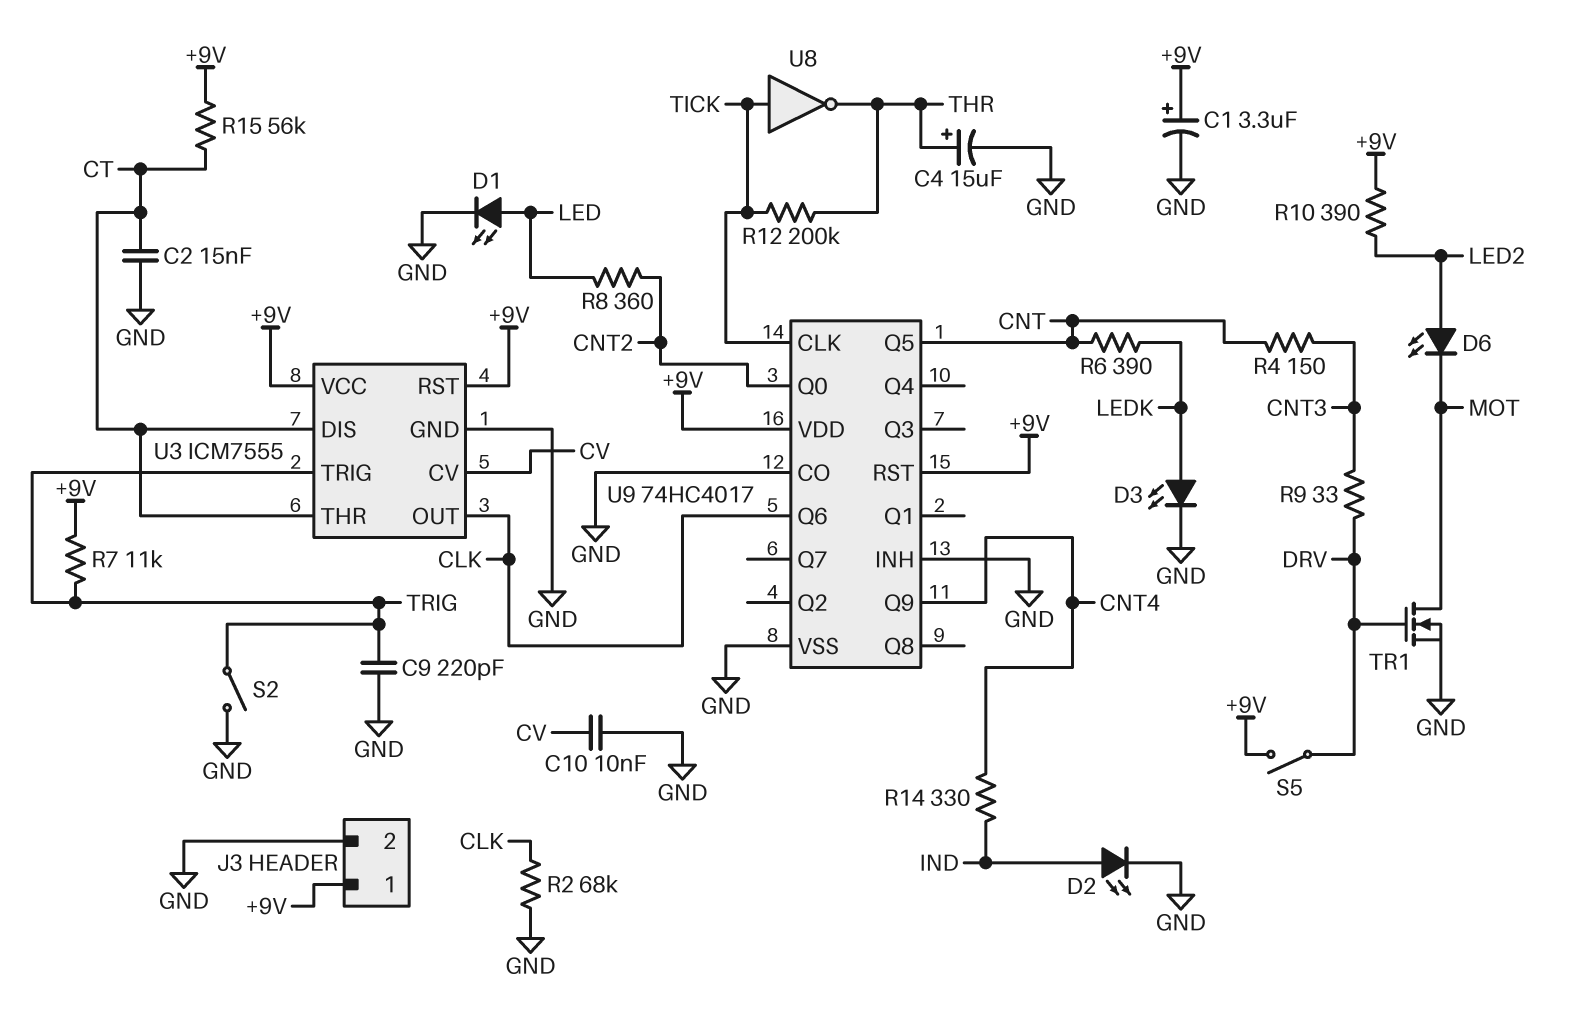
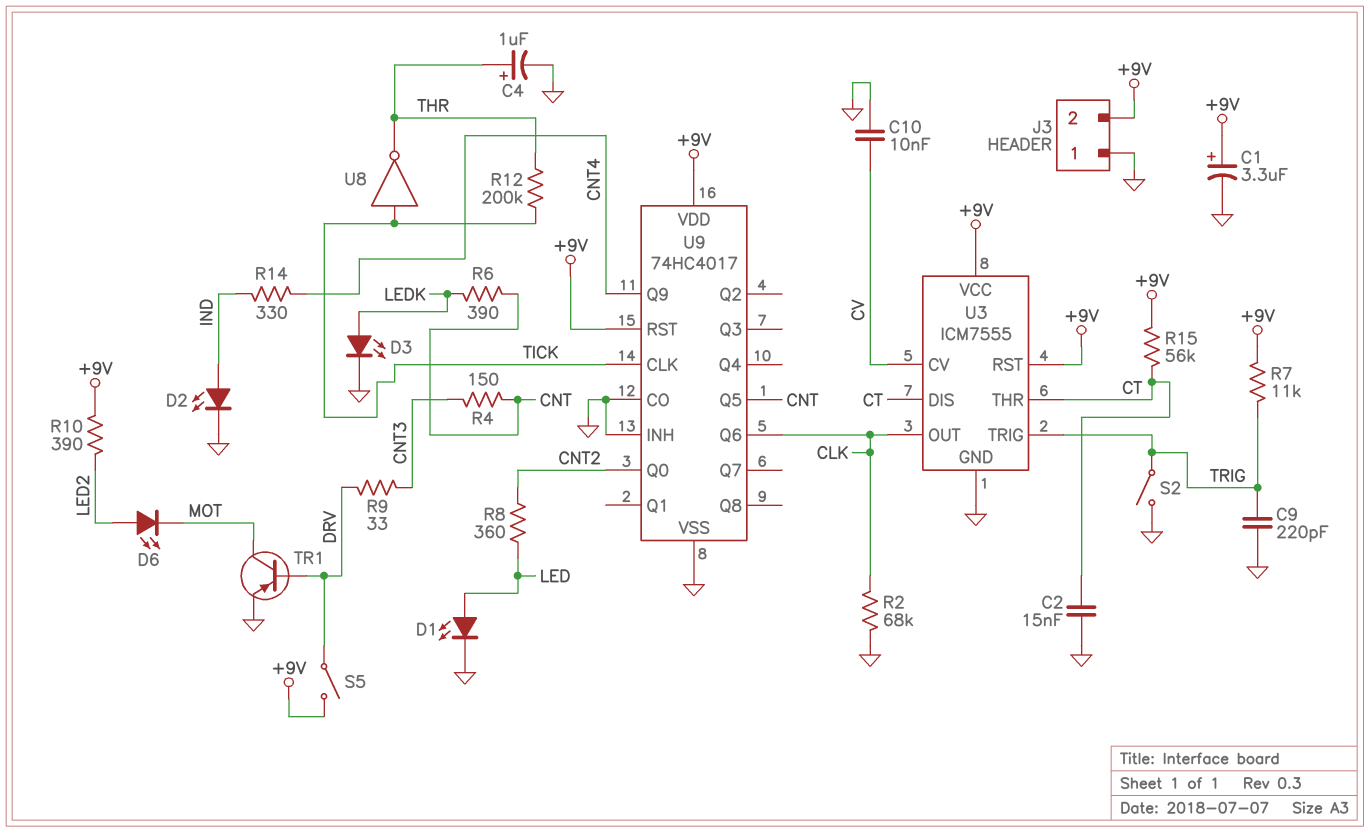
C4: 15uF (plus THR, minus GND) -> 1uF (plus THR, minus GND)
J3 pin 1: +9V -> GND
J3 pin 2: GND -> +9V
TR1: NMOS (G DRV, D MOT, S GND) -> PNP (B DRV, C MOT, E GND)

